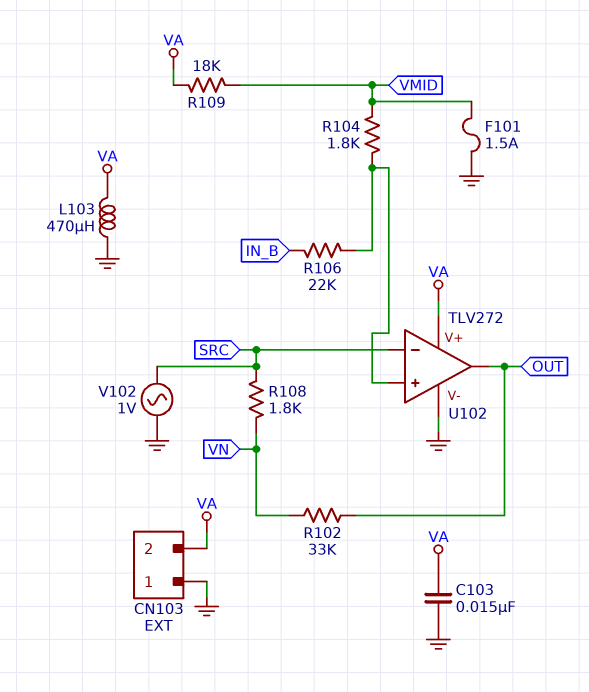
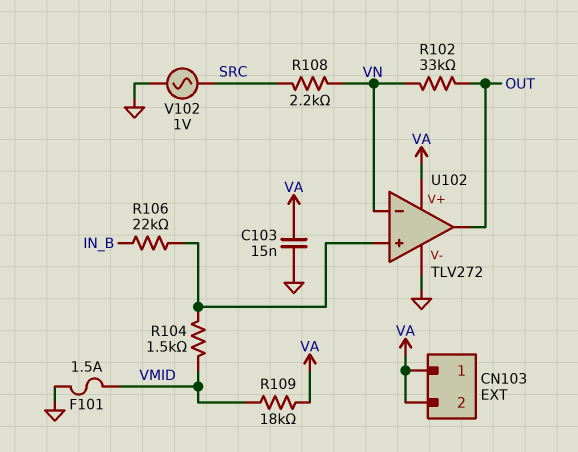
CN103 pin 1: GND -> VA
L103: 470uH (GND, VA) -> none
R104: 1.8k (U102/in+, VMID) -> 1.5k (U102/in+, VMID)
R108: 1.8k (SRC, VN) -> 2.2k (SRC, VN)
U102 pin in-: SRC -> VN

